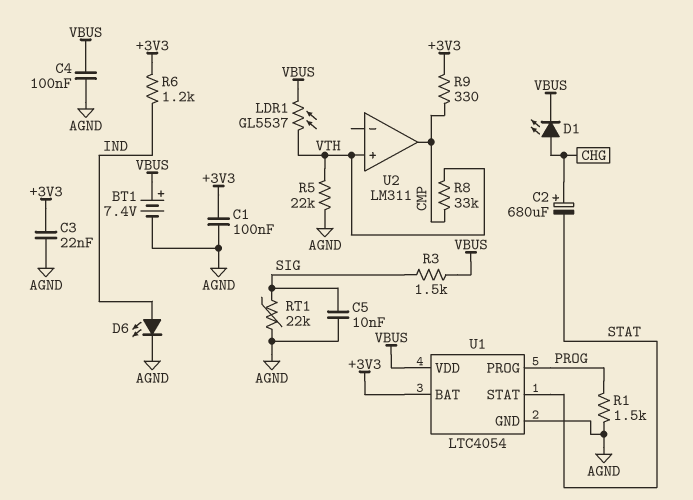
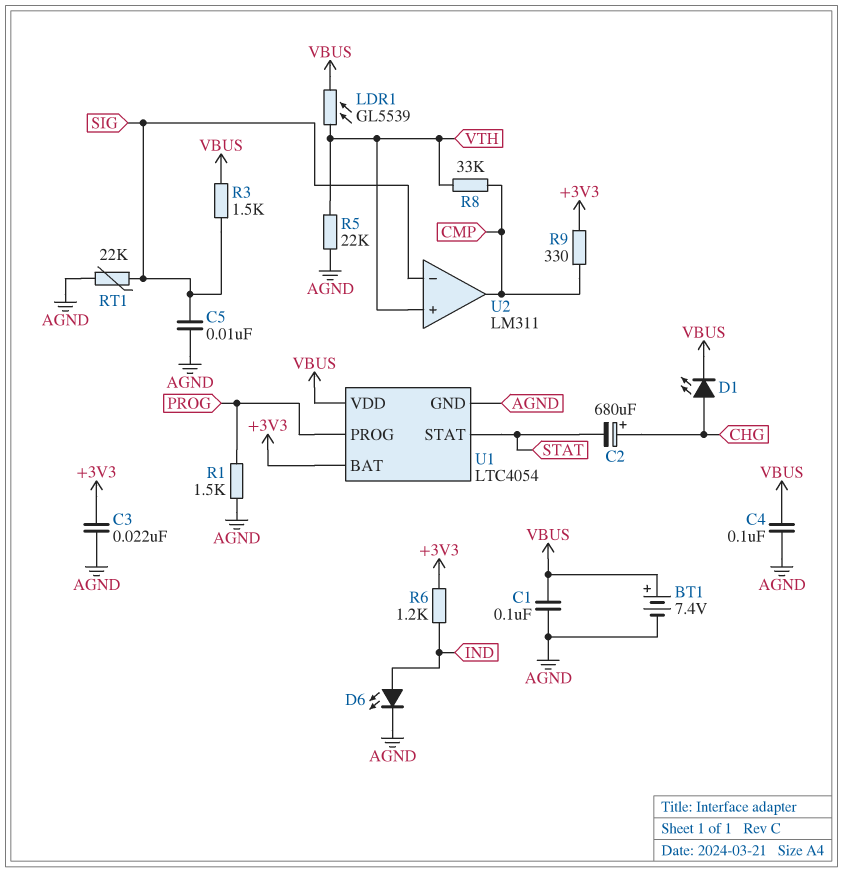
C1: 100nF (+3V3, AGND) -> 100nF (AGND, VBUS)
LDR1: GL5537 (VBUS, VTH) -> GL5539 (VBUS, VTH)
U2 pin in-: none -> SIG

